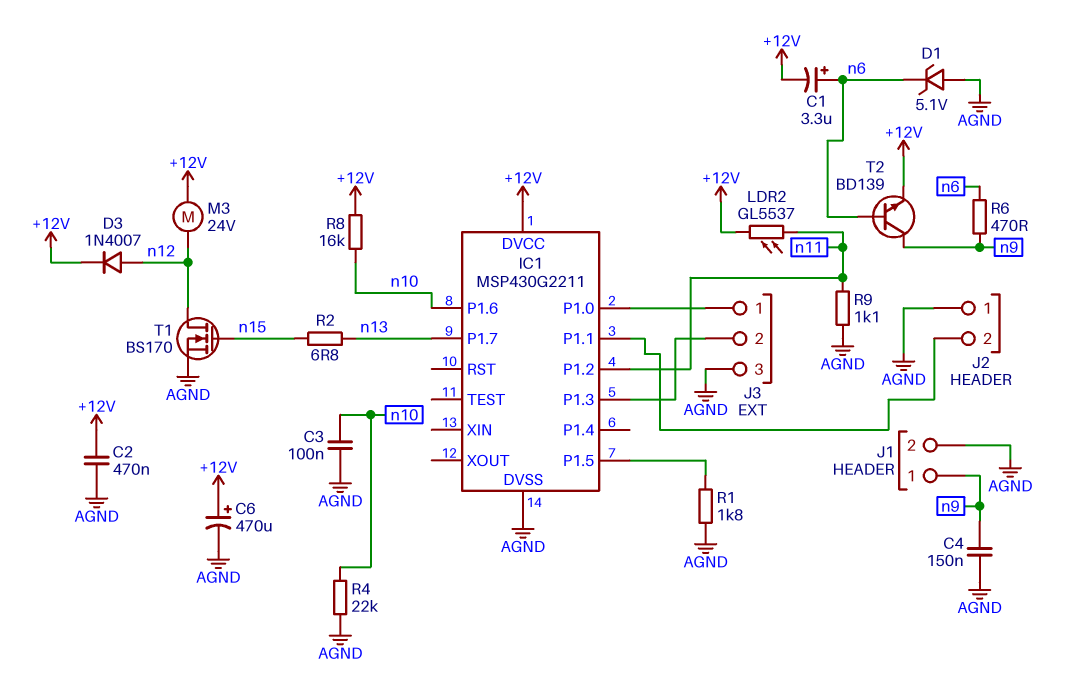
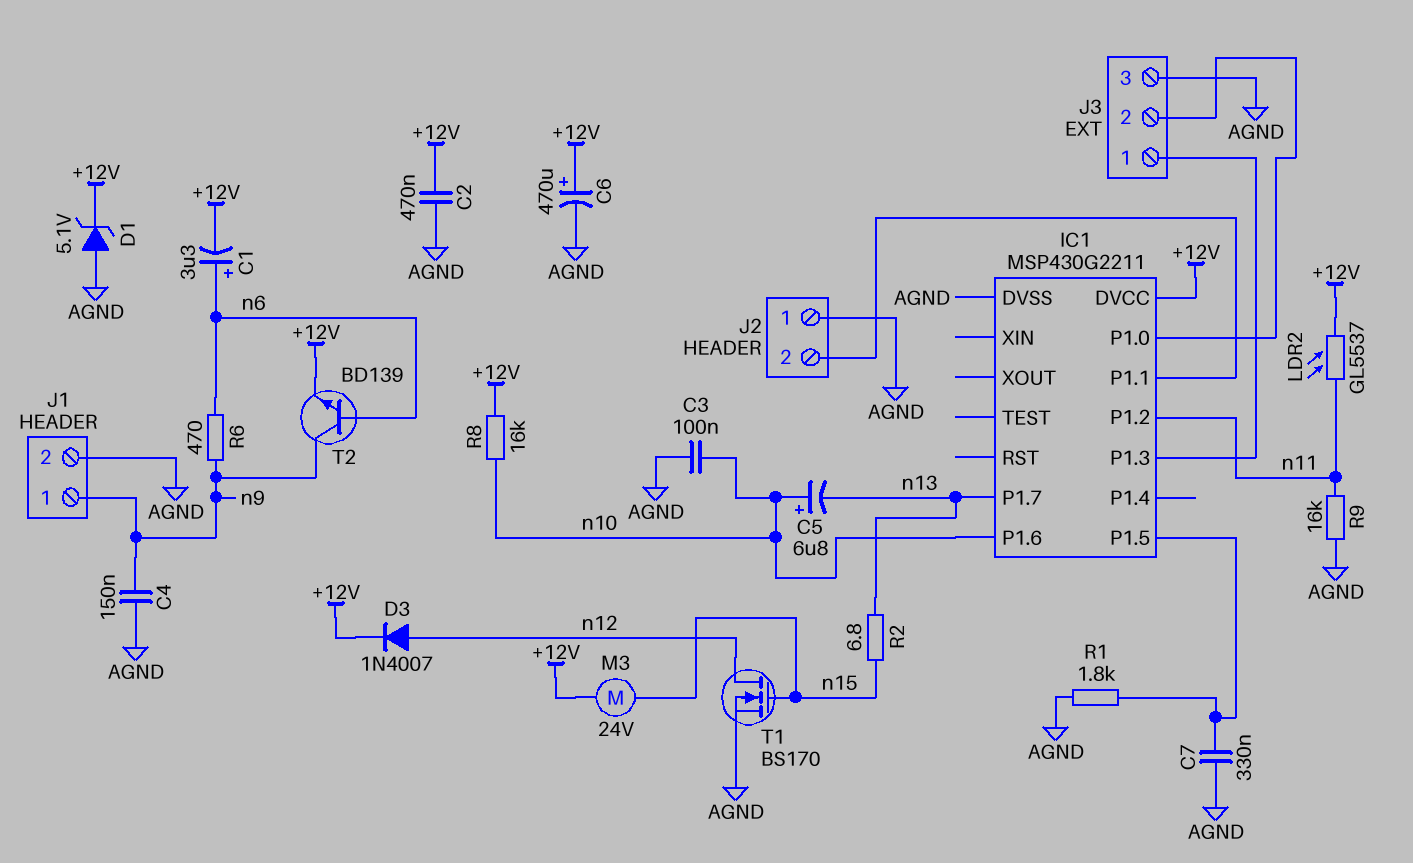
C5: none -> 6.8uF (plus n10, minus n13)
C7: none -> 330nF (AGND, IC1/P1.5)
D1: zener 5.1V (A AGND, K n6) -> zener 5.1V (A AGND, K +12V)
J3 pin 1: IC1/P1.0 -> IC1/P1.3
J3 pin 2: IC1/P1.3 -> IC1/P1.0
M3: motor 24V (+12V, n12) -> motor 24V (+12V, n15)
R4: 22k (AGND, n10) -> none
R9: 1.1k (AGND, n11) -> 16k (AGND, n11)

